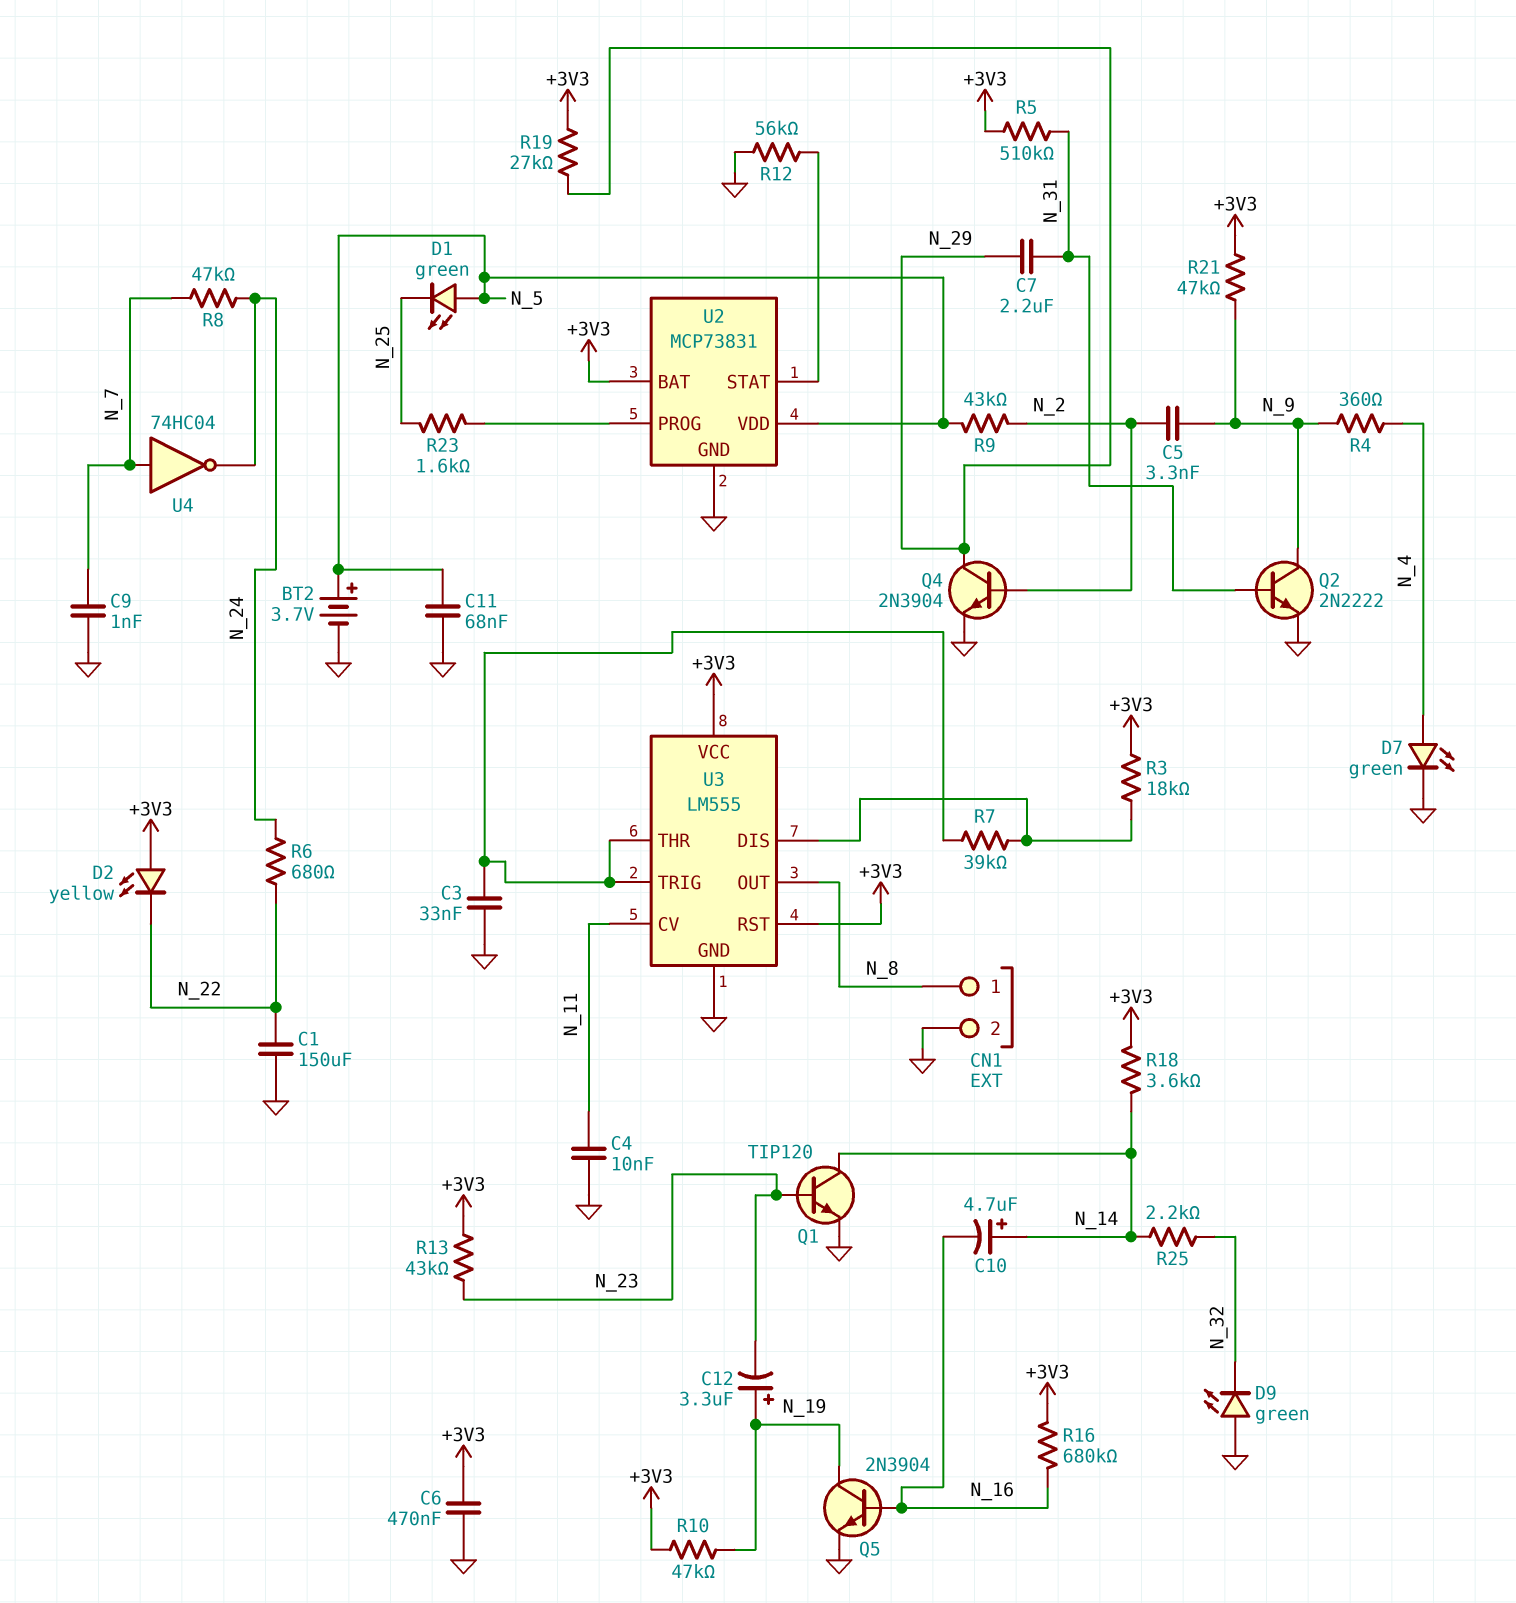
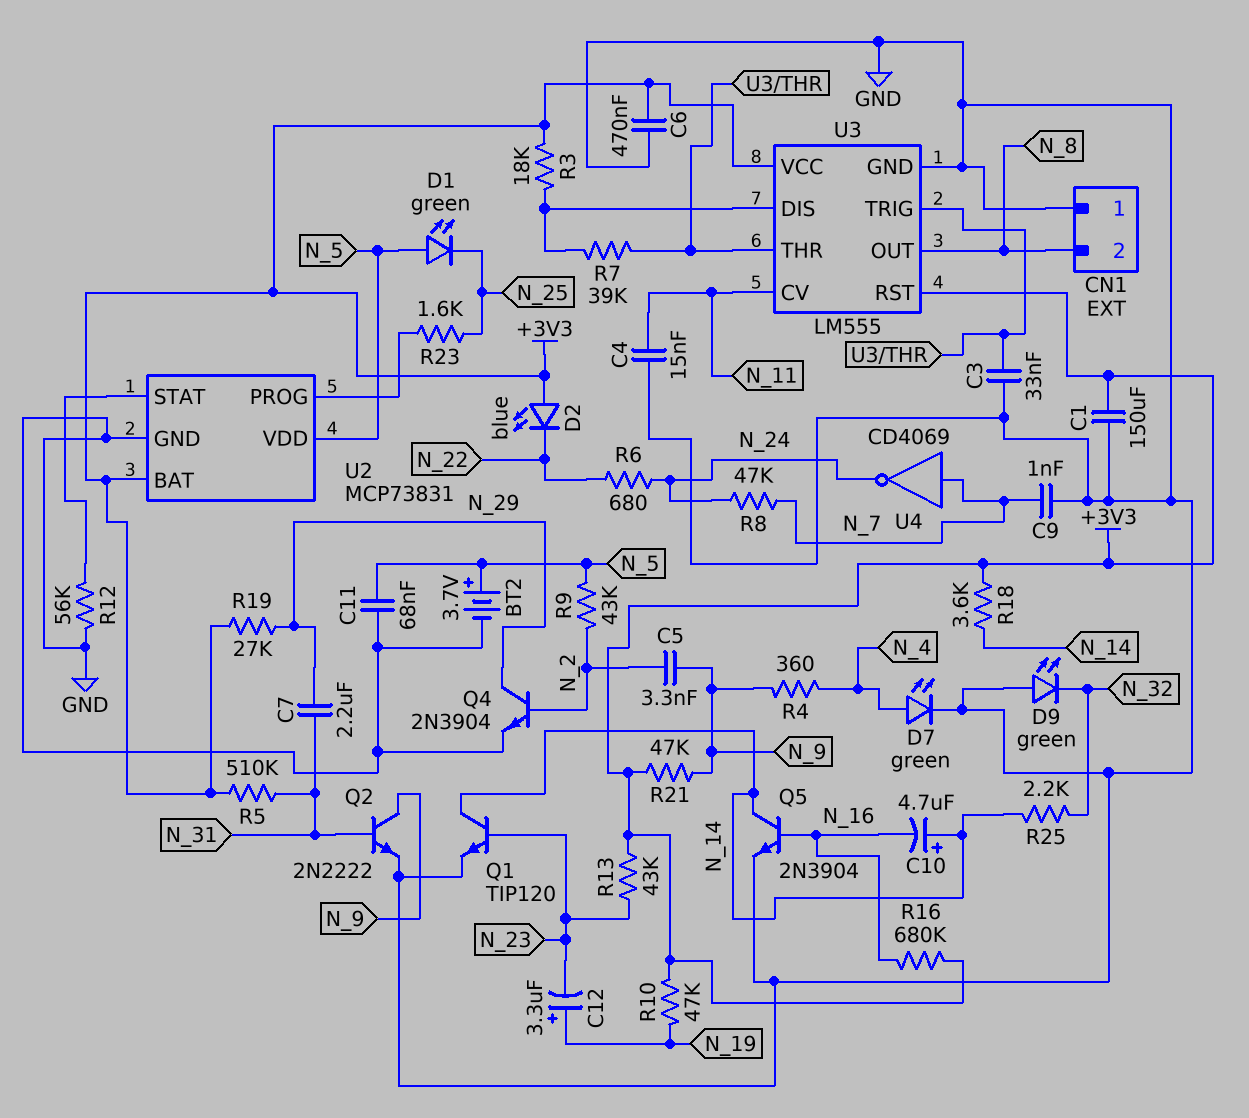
C1: 150uF (GND, N_22) -> 150uF (+3V3, GND)
C4: 10nF (GND, N_11) -> 15nF (GND, N_11)
CN1 pin 1: N_8 -> GND
CN1 pin 2: GND -> N_8
D2: LED yellow (A +3V3, K N_22) -> LED blue (A +3V3, K N_22)
Q5: NPN 2N3904 (B N_16, C N_19, E GND) -> NPN 2N3904 (B N_16, C N_14, E GND)
U4: NOT 74HC04 (in N_7, out N_24) -> NOT CD4069 (in N_7, out N_24)

